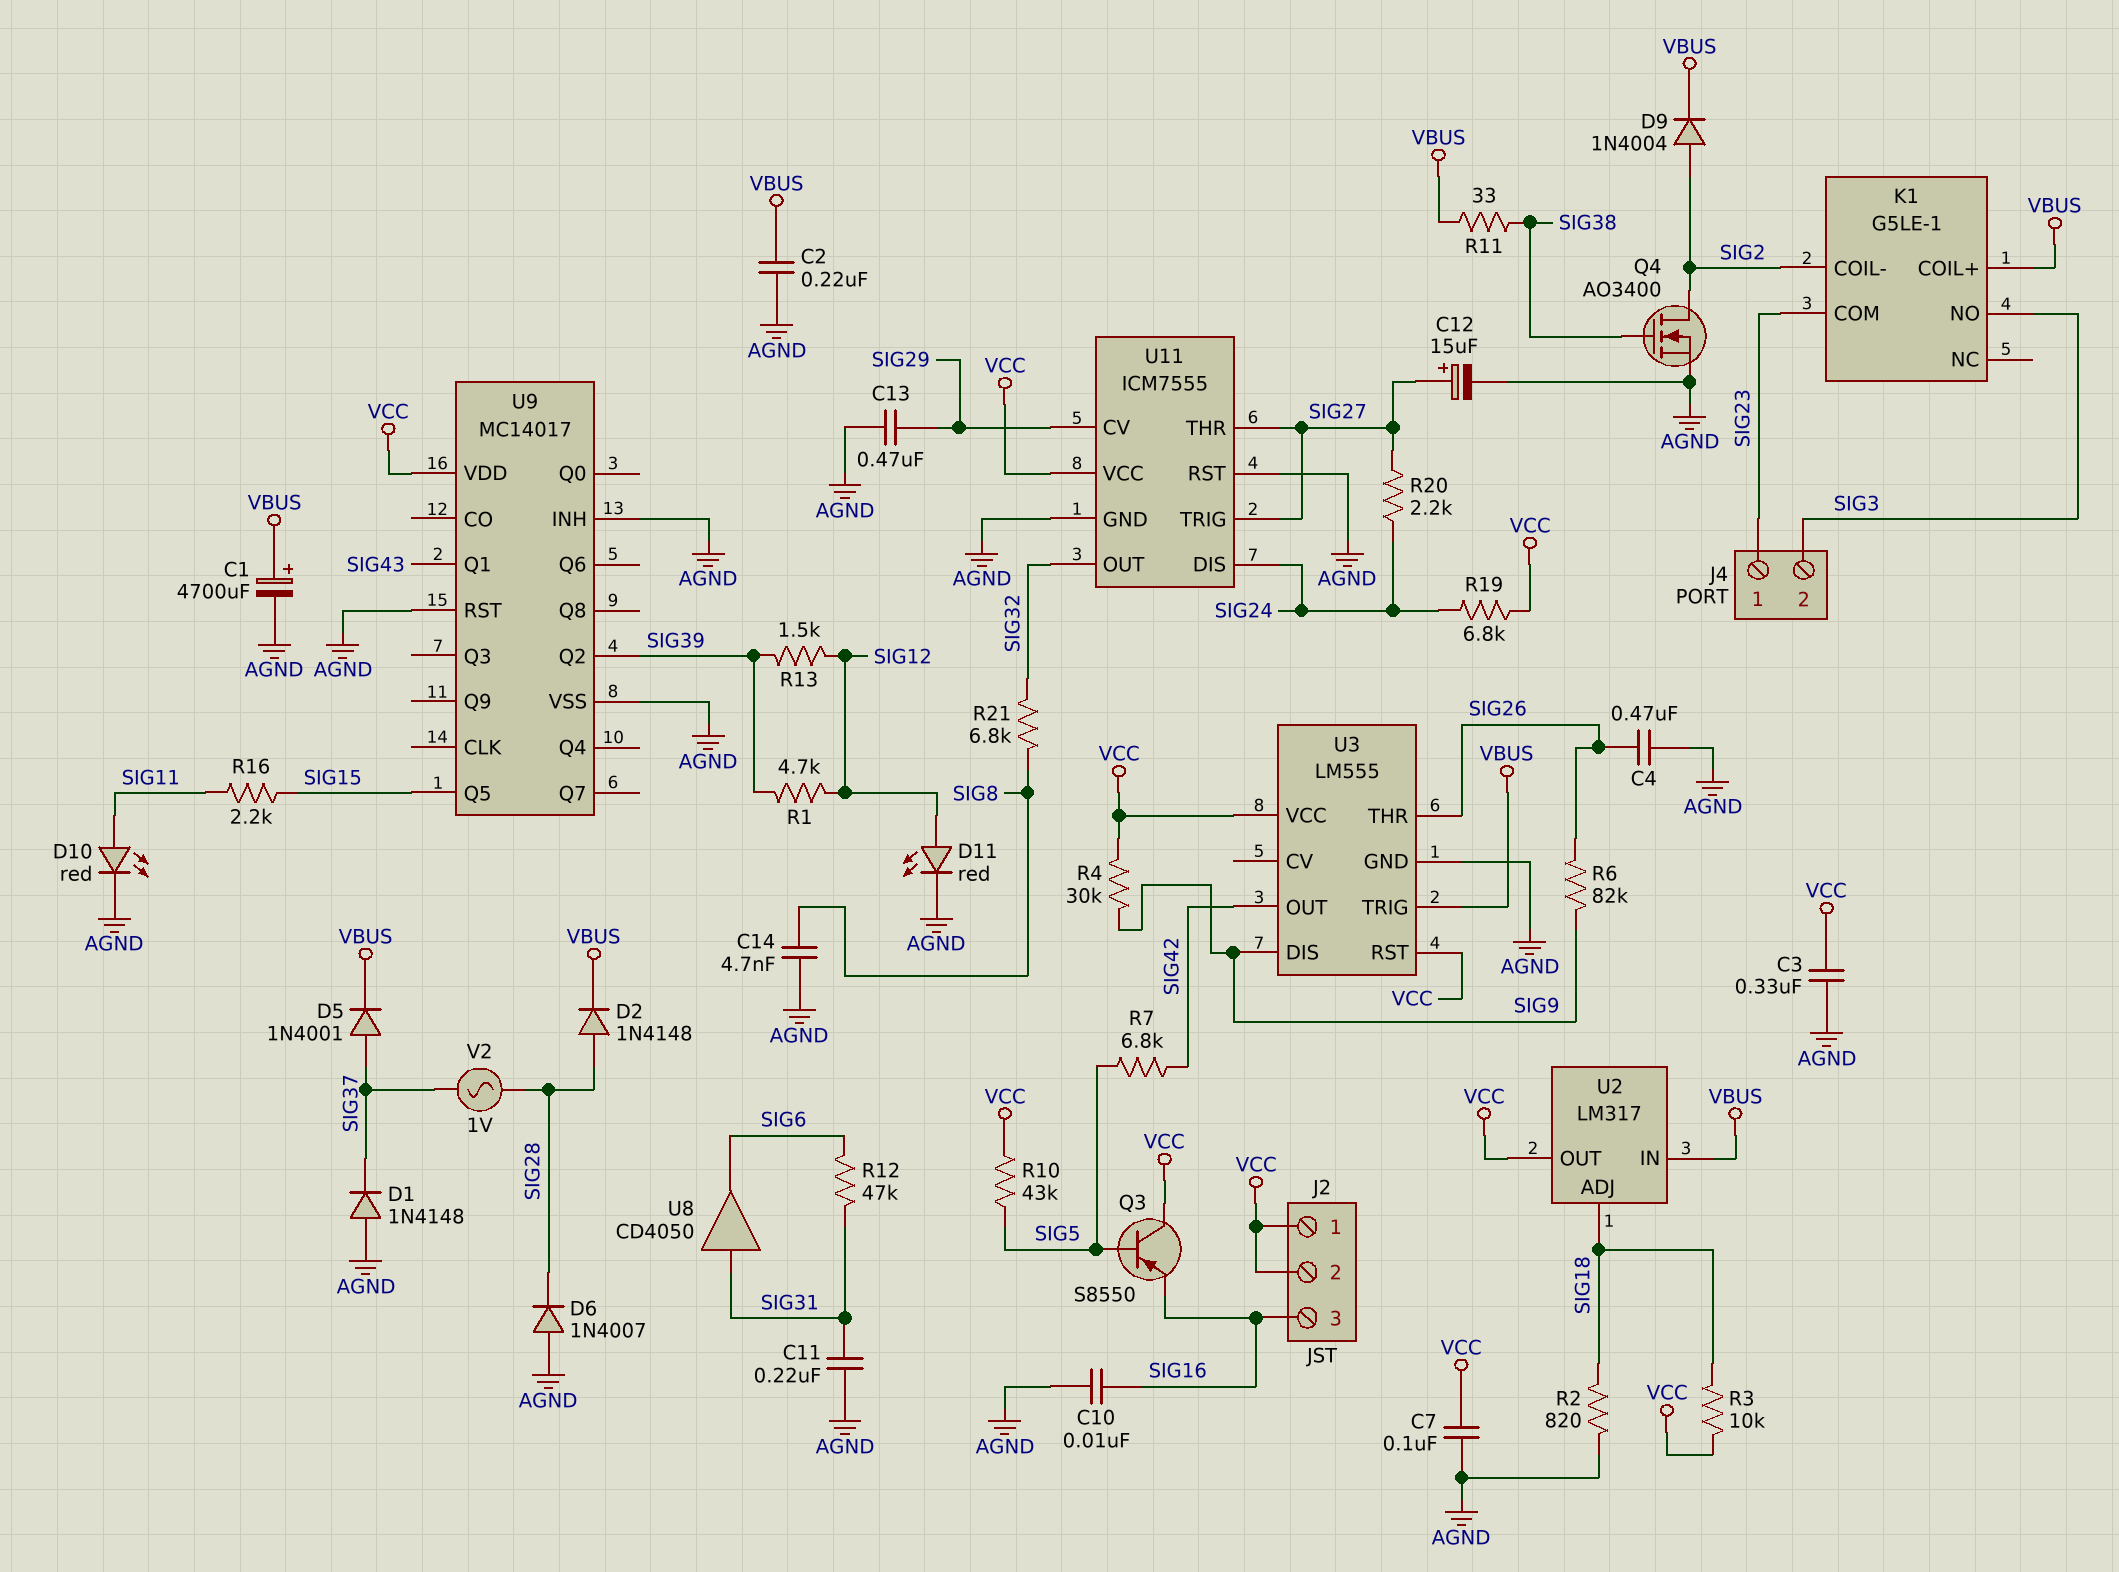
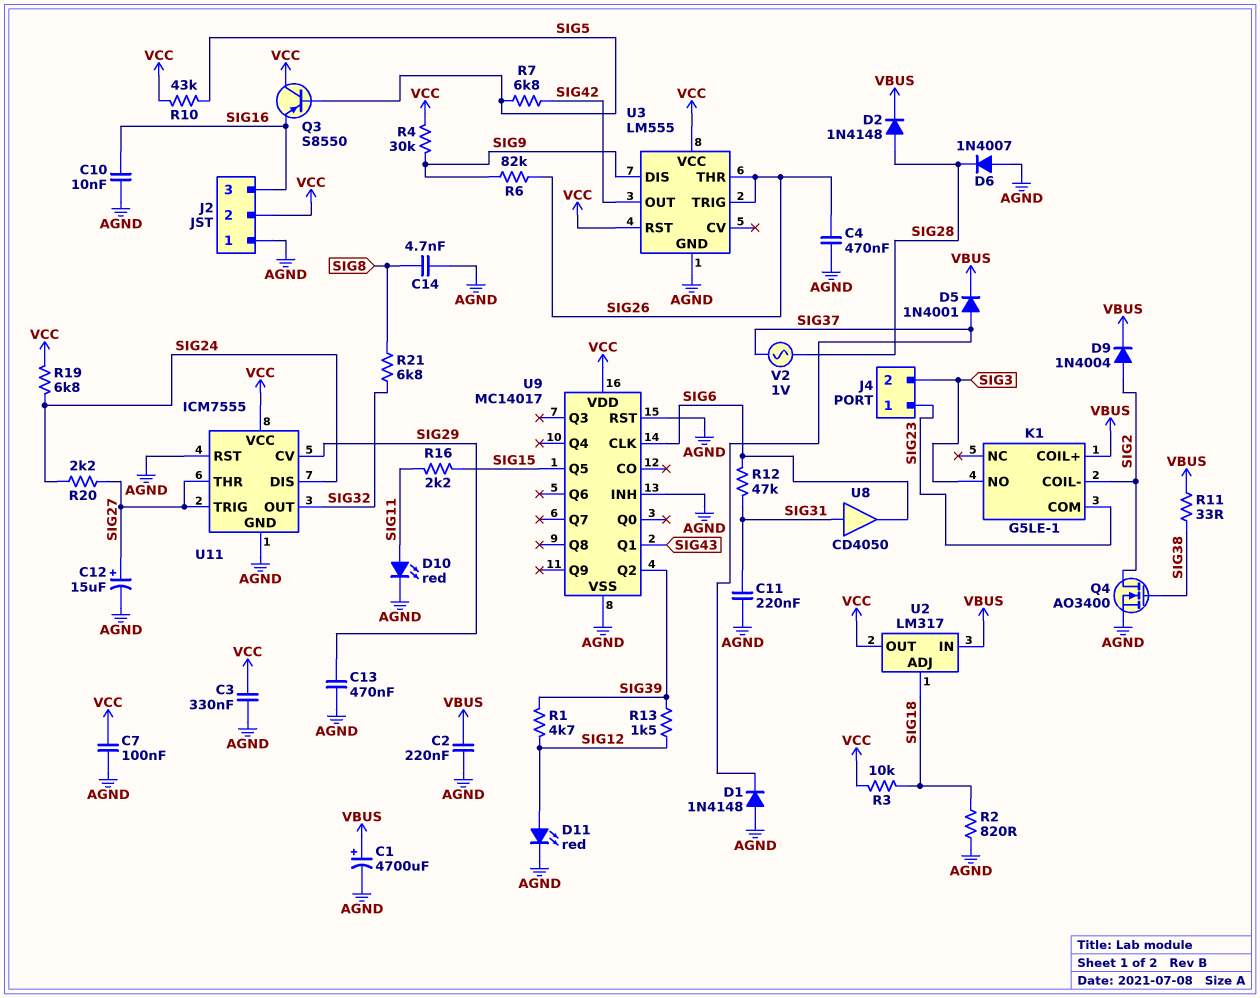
J2 pin 1: VCC -> AGND
U3 pin TRIG: VBUS -> SIG26
U9 pin CLK: none -> SIG6

